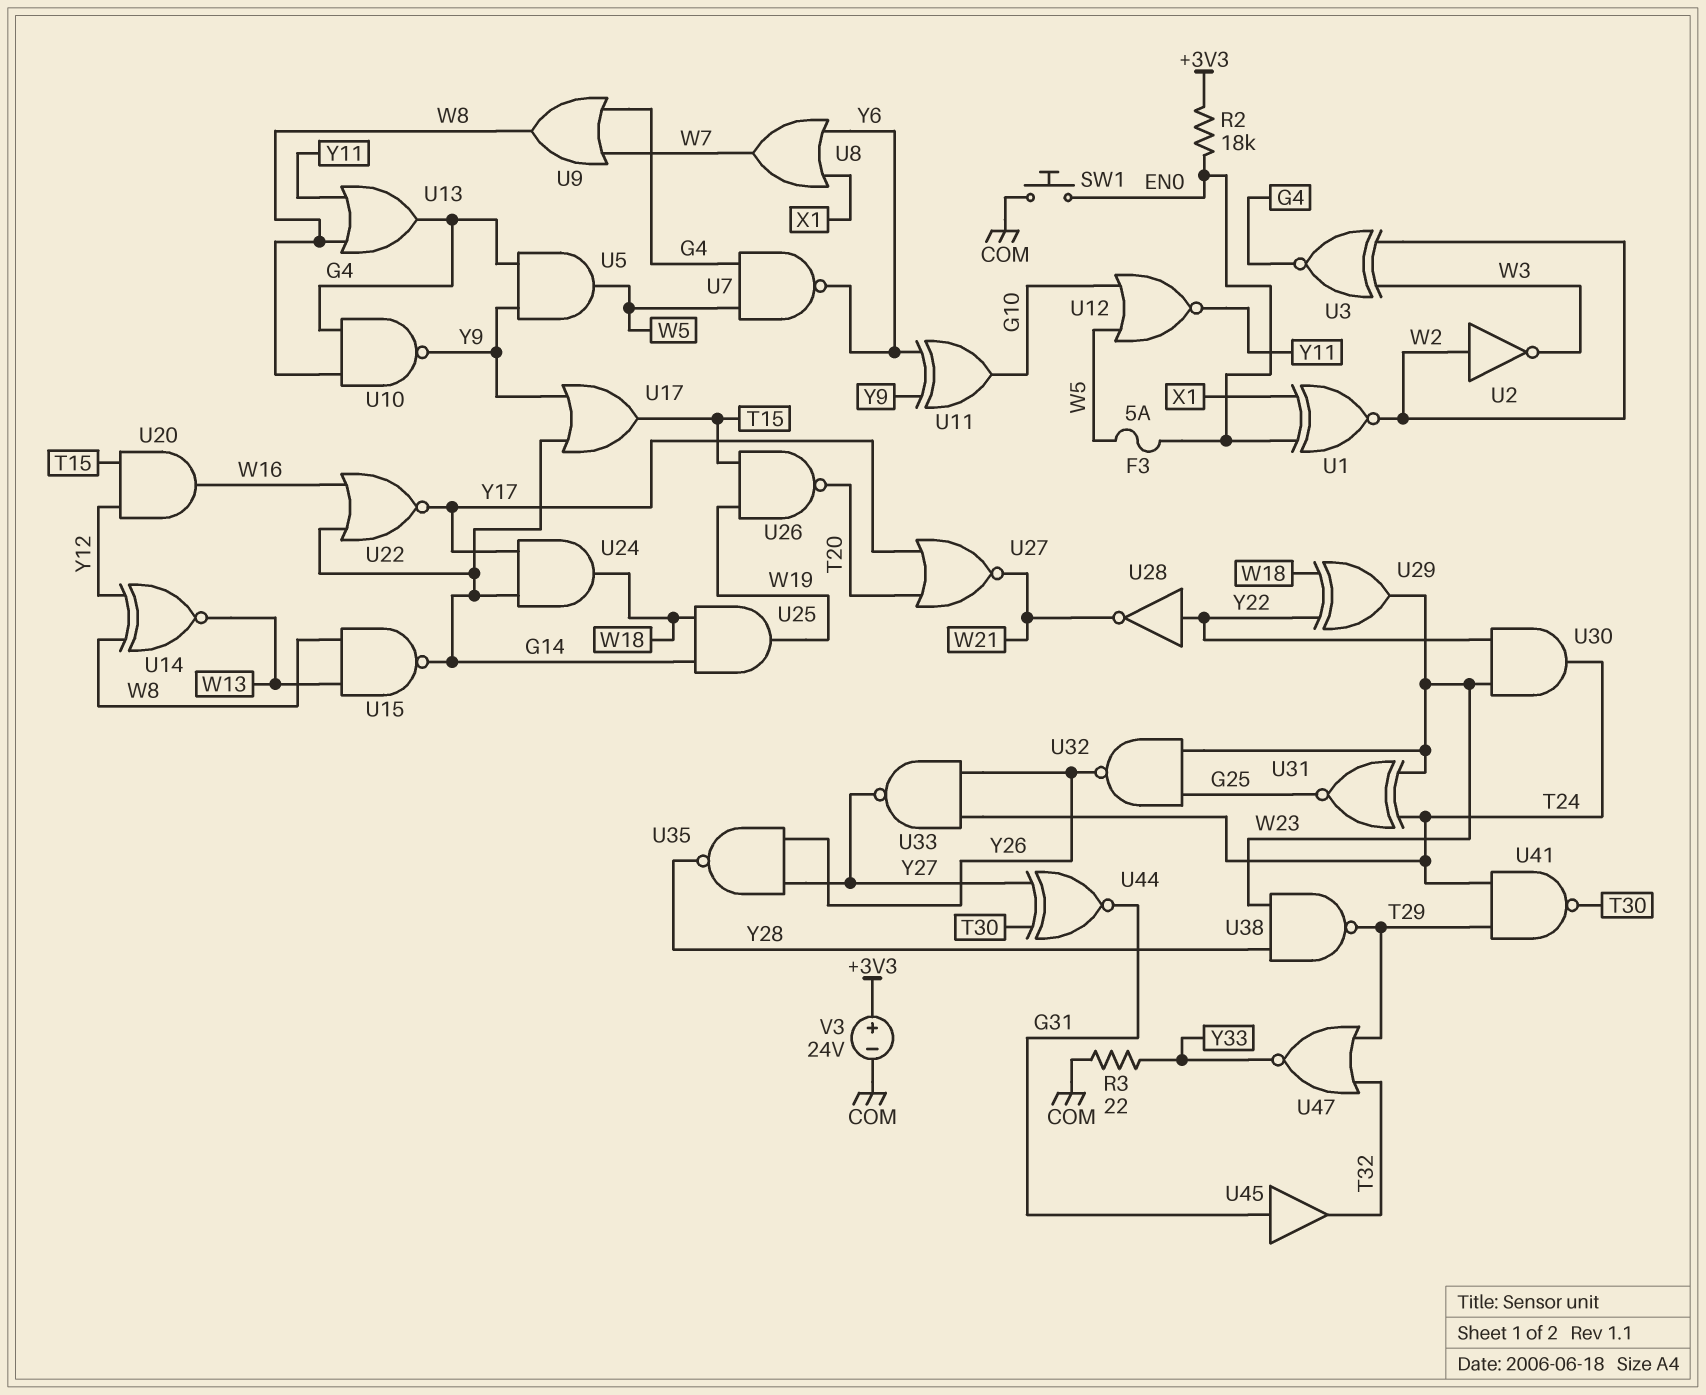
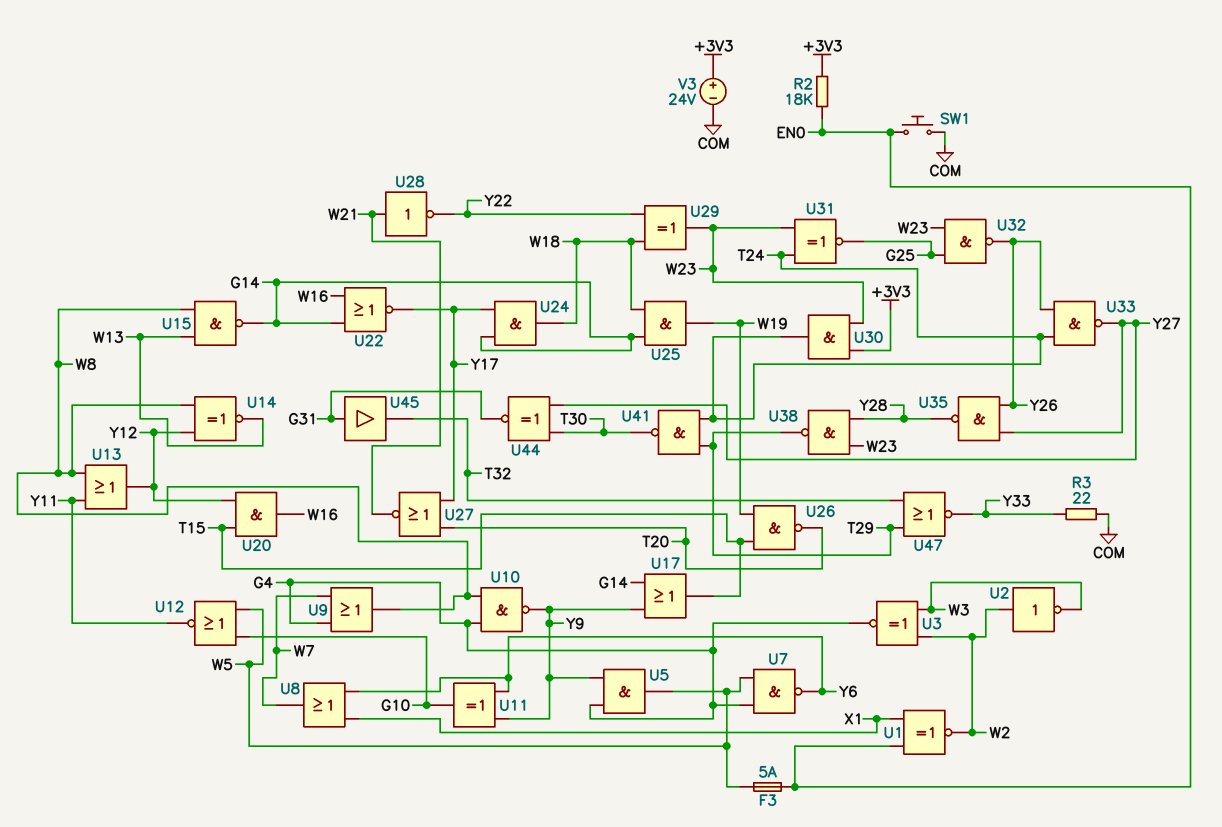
U13: OR (in W8, in Y11, out G4) -> OR (in W8, in Y11, out Y12)
U28: NOT (in Y22, out W21) -> NOT (in W21, out Y22)
U30: AND (in W23, in Y22, out T24) -> AND (in +3V3, in W23, out T24)

